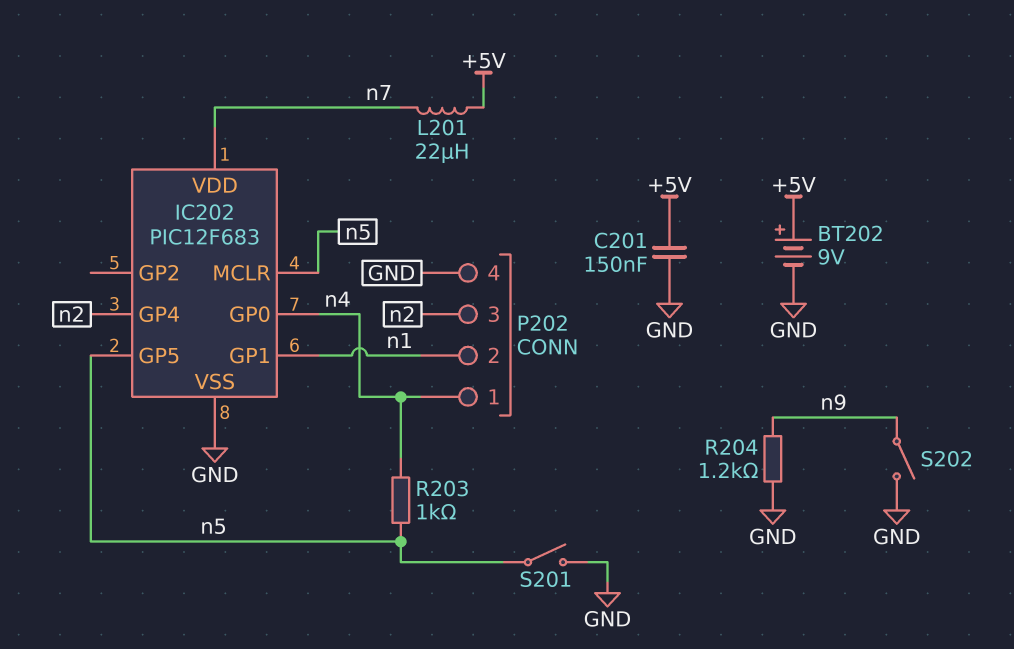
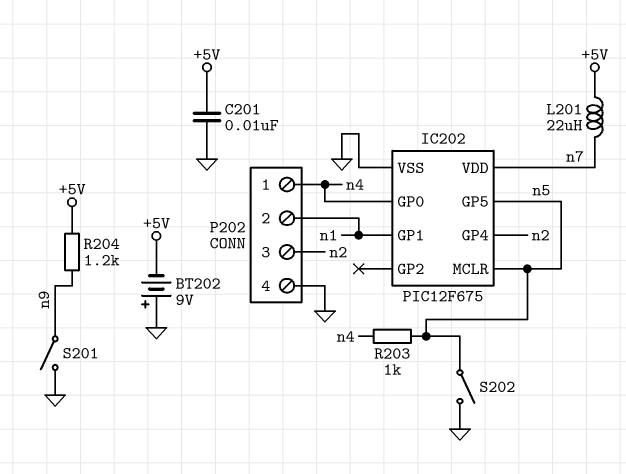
BT202: 9V (plus +5V, minus GND) -> 9V (plus GND, minus +5V)
C201: 150nF (+5V, GND) -> 10nF (+5V, GND)
IC202: PIC12F683 -> PIC12F675
R204: 1.2k (GND, n9) -> 1.2k (+5V, n9)
S201: switch (GND, n5) -> switch (GND, n9)
S202: switch (GND, n9) -> switch (GND, n5)

